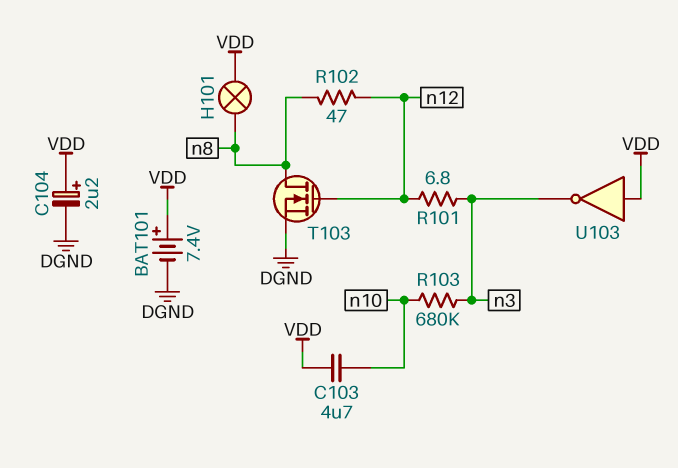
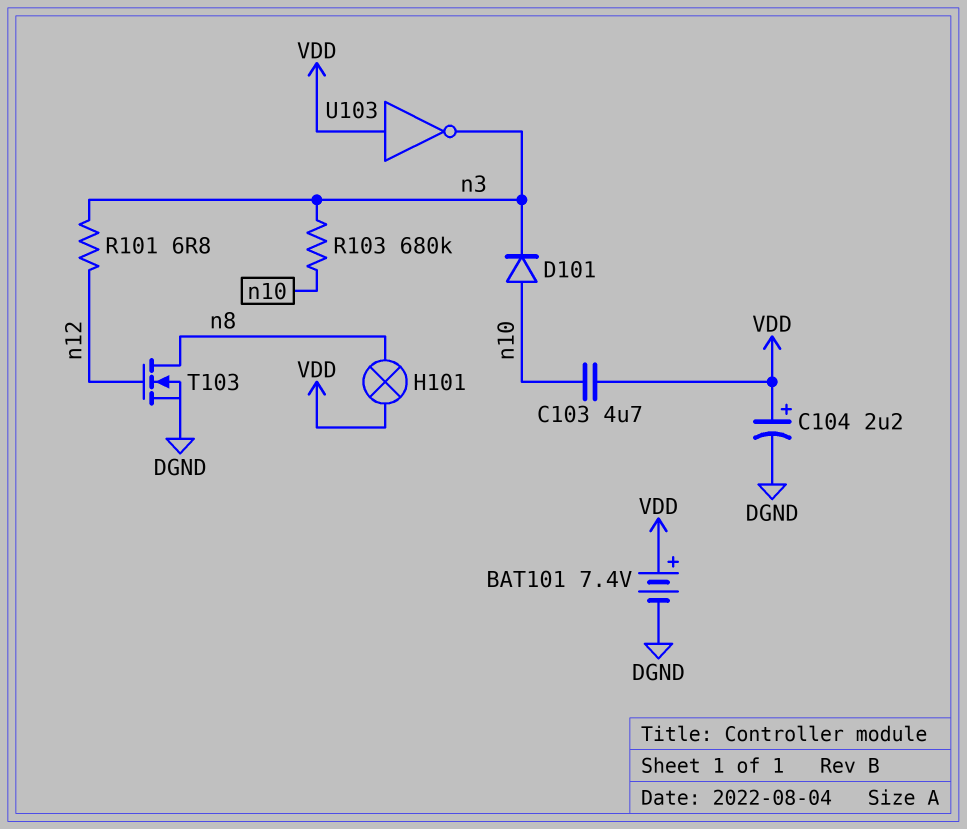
D101: none -> diode (A n10, K n3)
R102: 47 (n8, n12) -> none

